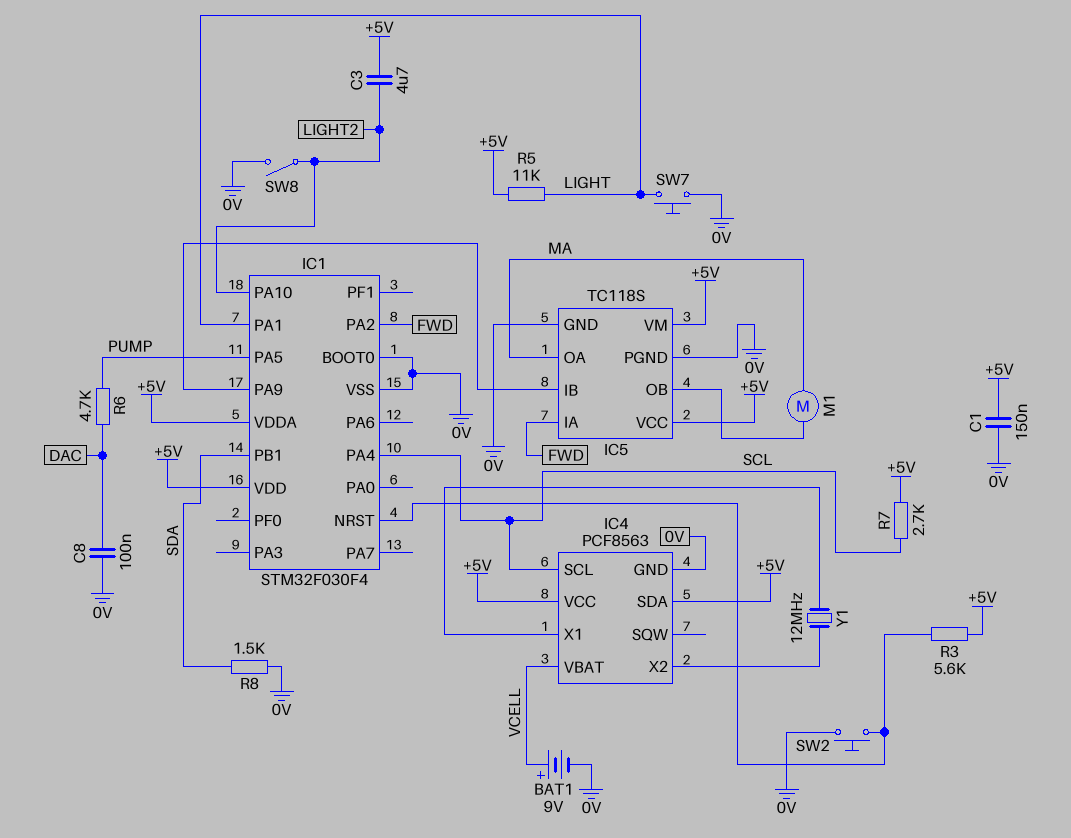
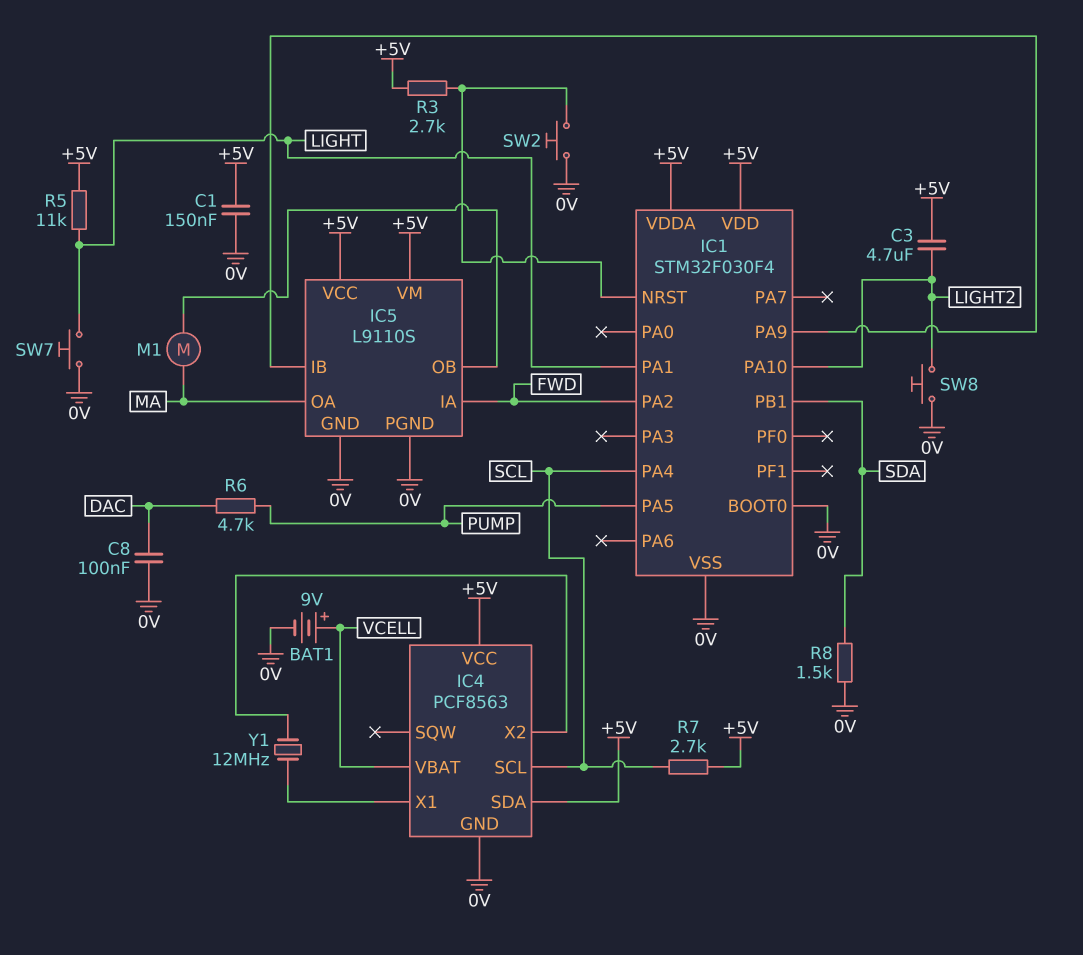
IC5: TC118S -> L9110S
R3: 5.6k (+5V, IC1/NRST) -> 2.7k (+5V, IC1/NRST)
SW8: switch (0V, LIGHT2) -> button (0V, LIGHT2)

